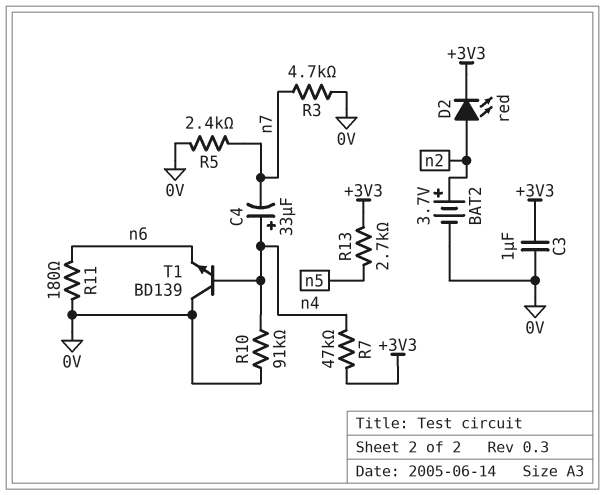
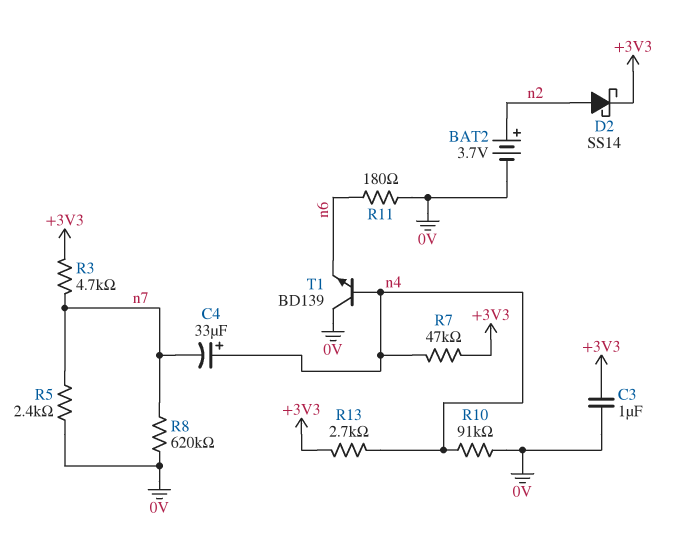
D2: LED red (A n2, K +3V3) -> schottky SS14 (A n2, K +3V3)
R3: 4.7k (0V, n7) -> 4.7k (+3V3, n7)
R8: none -> 620k (0V, n7)
R13: 2.7k (+3V3, n5) -> 2.7k (+3V3, n4)

